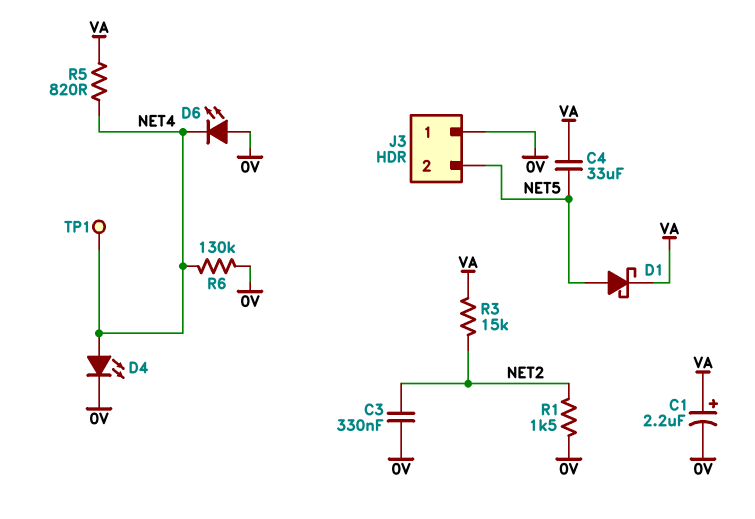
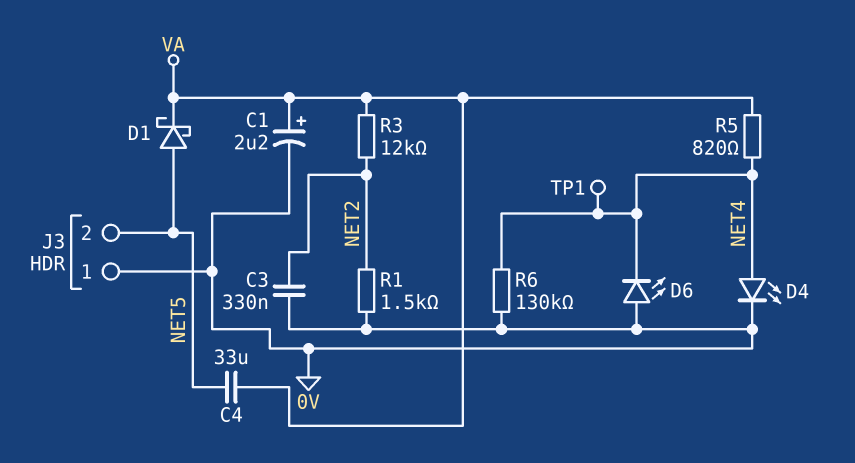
R3: 15k (NET2, VA) -> 12k (NET2, VA)

